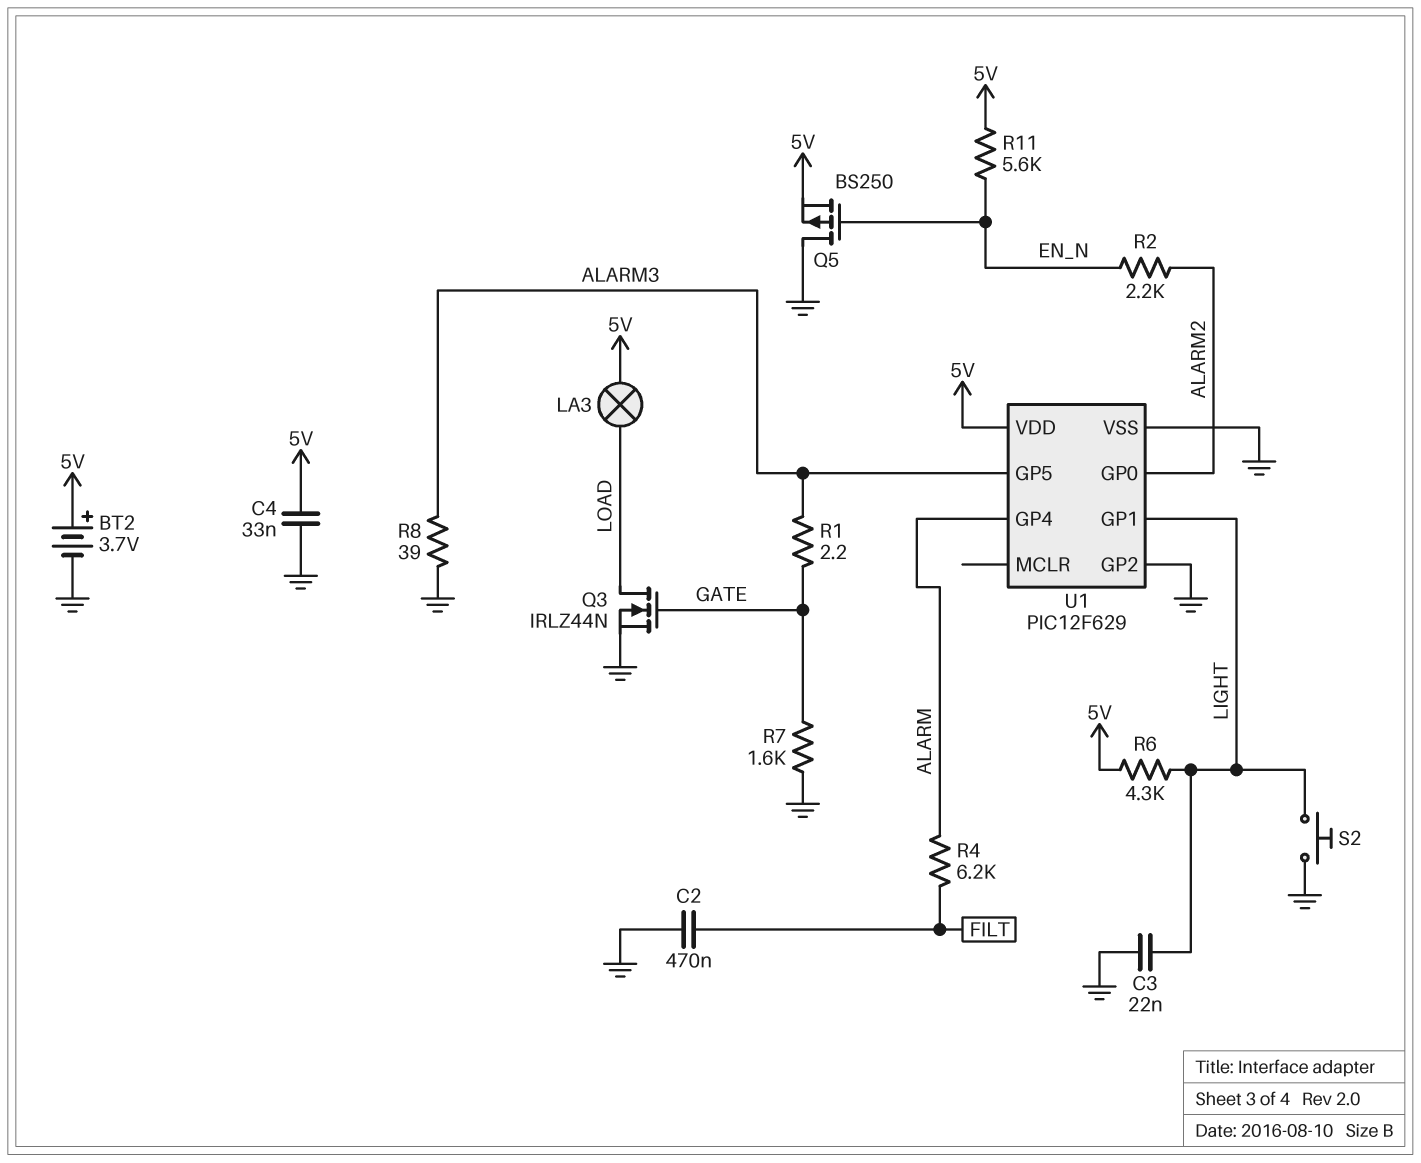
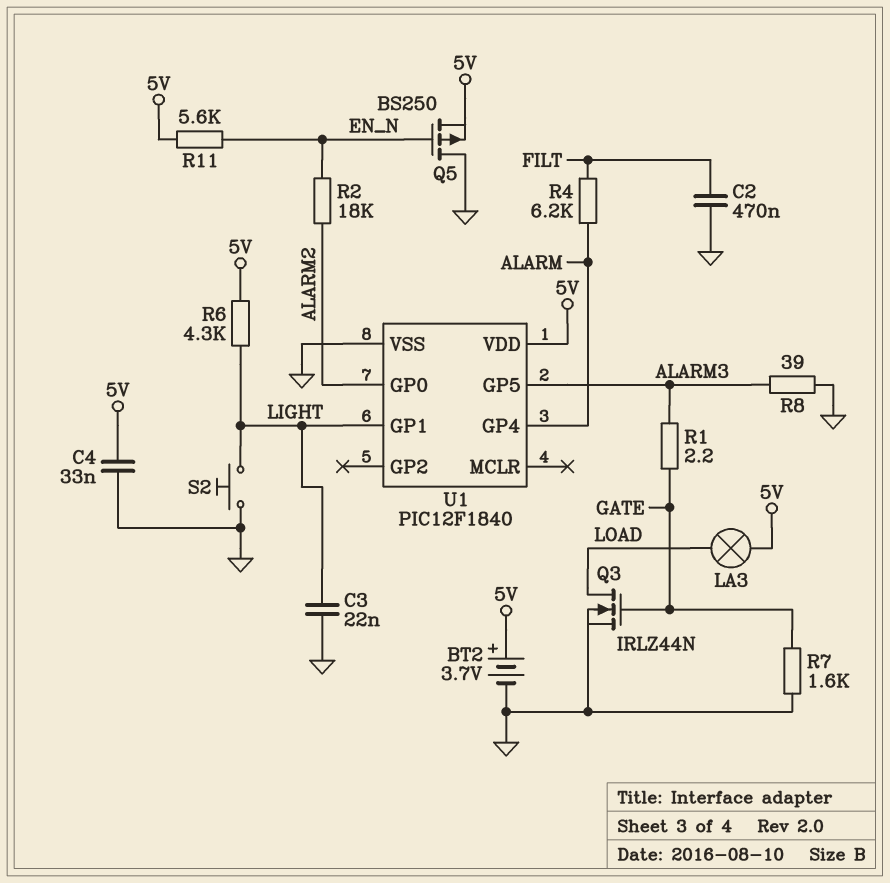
R2: 2.2k (ALARM2, EN_N) -> 18k (ALARM2, EN_N)
U1: PIC12F629 -> PIC12F1840
U1 pin GP2: GND -> none

